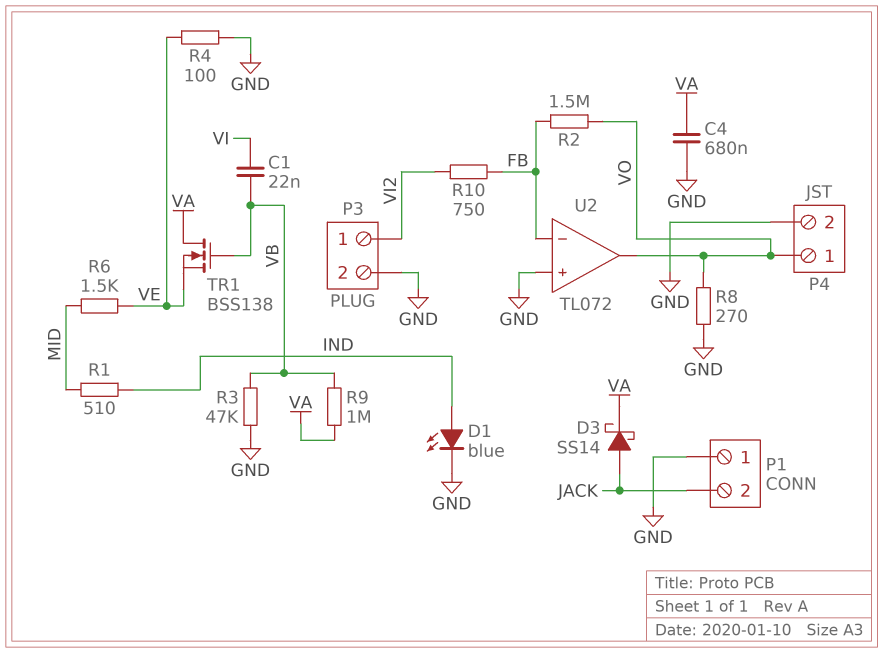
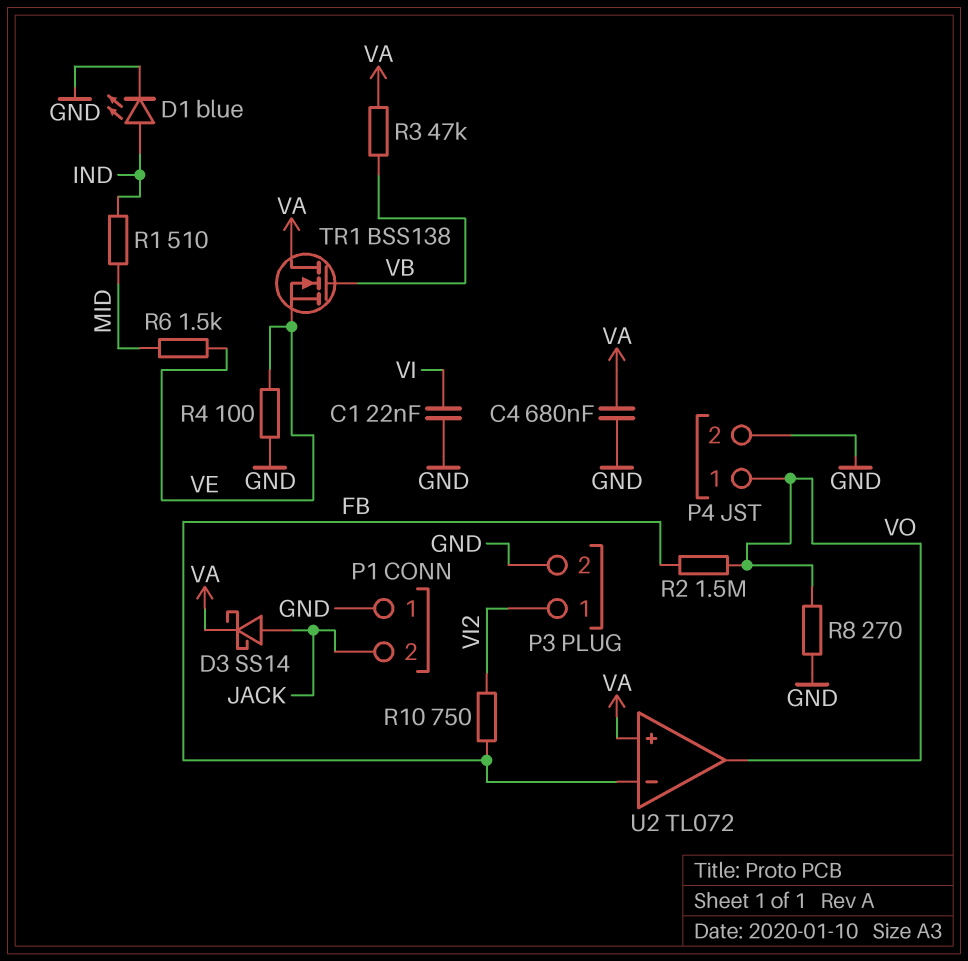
C1: 22nF (VB, VI) -> 22nF (GND, VI)
R3: 47k (GND, VB) -> 47k (VA, VB)
R9: 1M (VA, VB) -> none
U2 pin in+: GND -> VA

